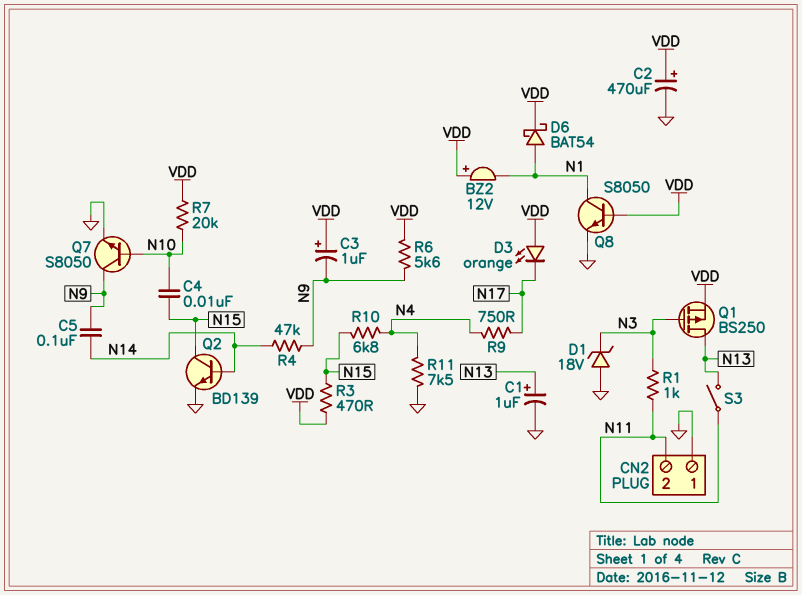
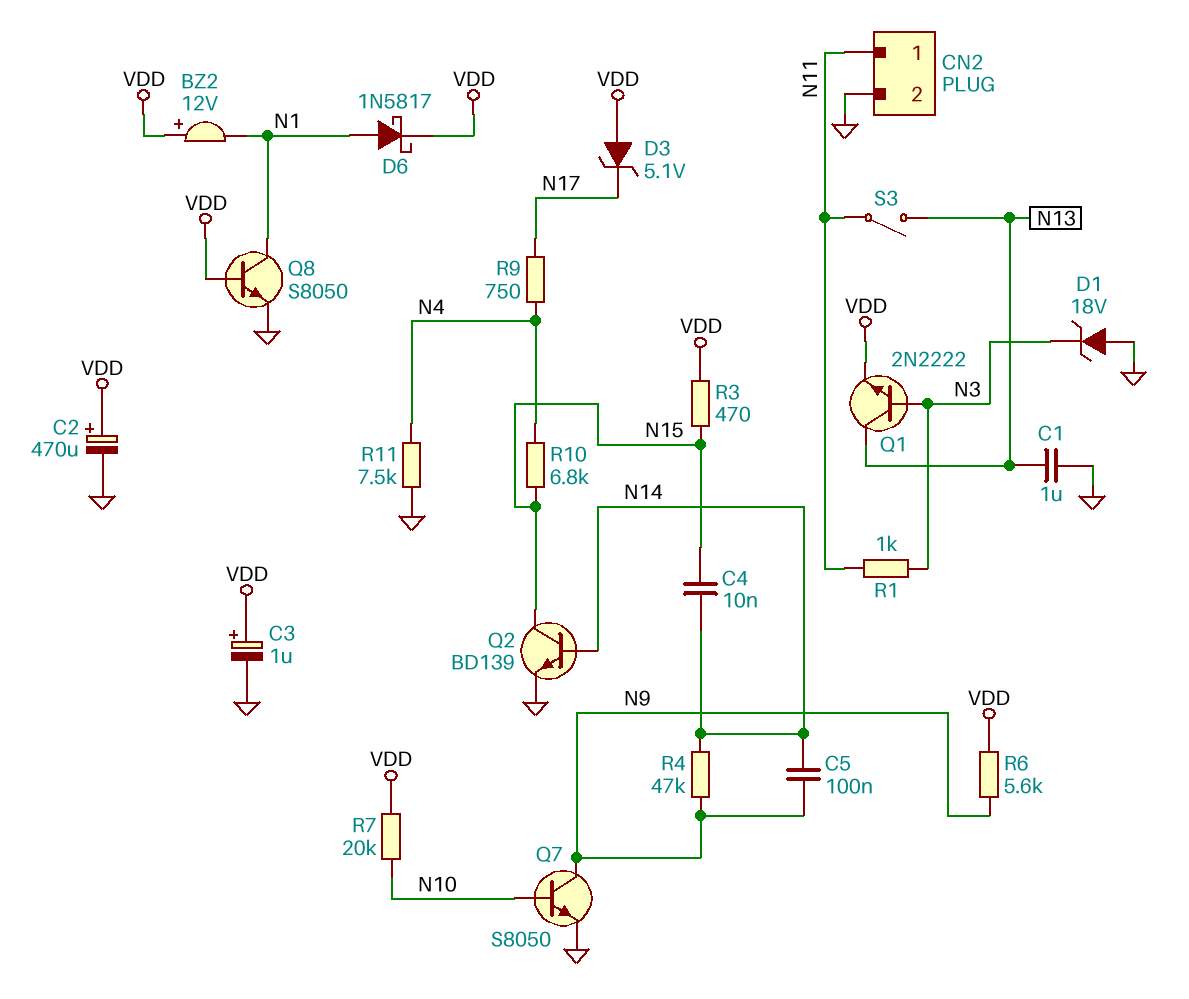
C1: 1uF (plus N13, minus GND) -> 1uF (GND, N13)
C3: 1uF (plus VDD, minus N9) -> 1uF (plus VDD, minus GND)
C4: 10nF (N10, N15) -> 10nF (N14, N15)
CN2 pin 1: GND -> N11
CN2 pin 2: N11 -> GND
D3: LED orange (A VDD, K N17) -> zener 5.1V (A VDD, K N17)
D6: schottky BAT54 (A N1, K VDD) -> schottky 1N5817 (A N1, K VDD)
Q1: PMOS BS250 (G N3, D N13, S VDD) -> NPN 2N2222 (B N3, C N13, E VDD)

